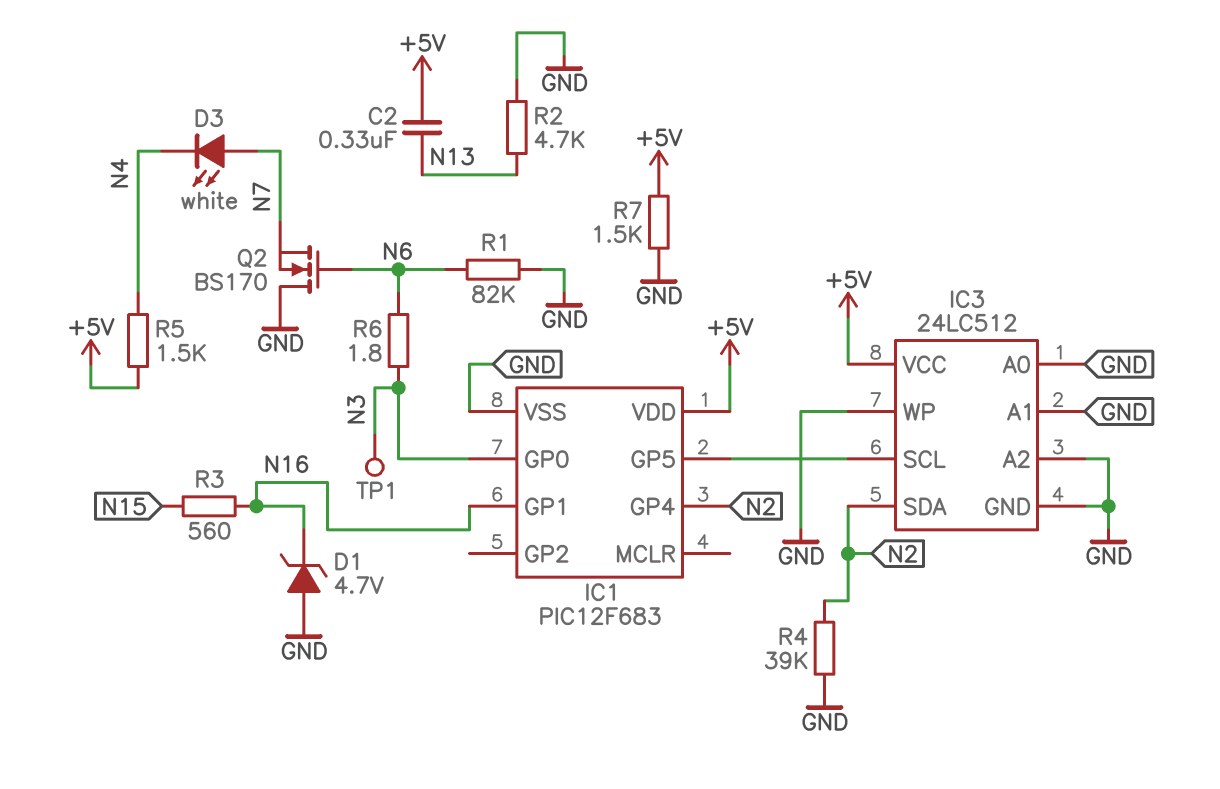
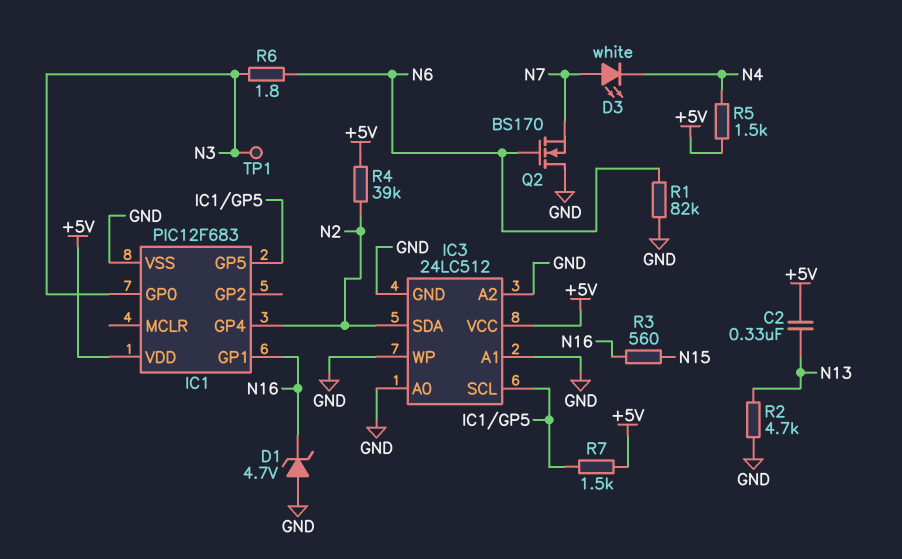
R4: 39k (GND, N2) -> 39k (+5V, N2)
R7: 1.5k (+5V, GND) -> 1.5k (+5V, IC1/GP5)

